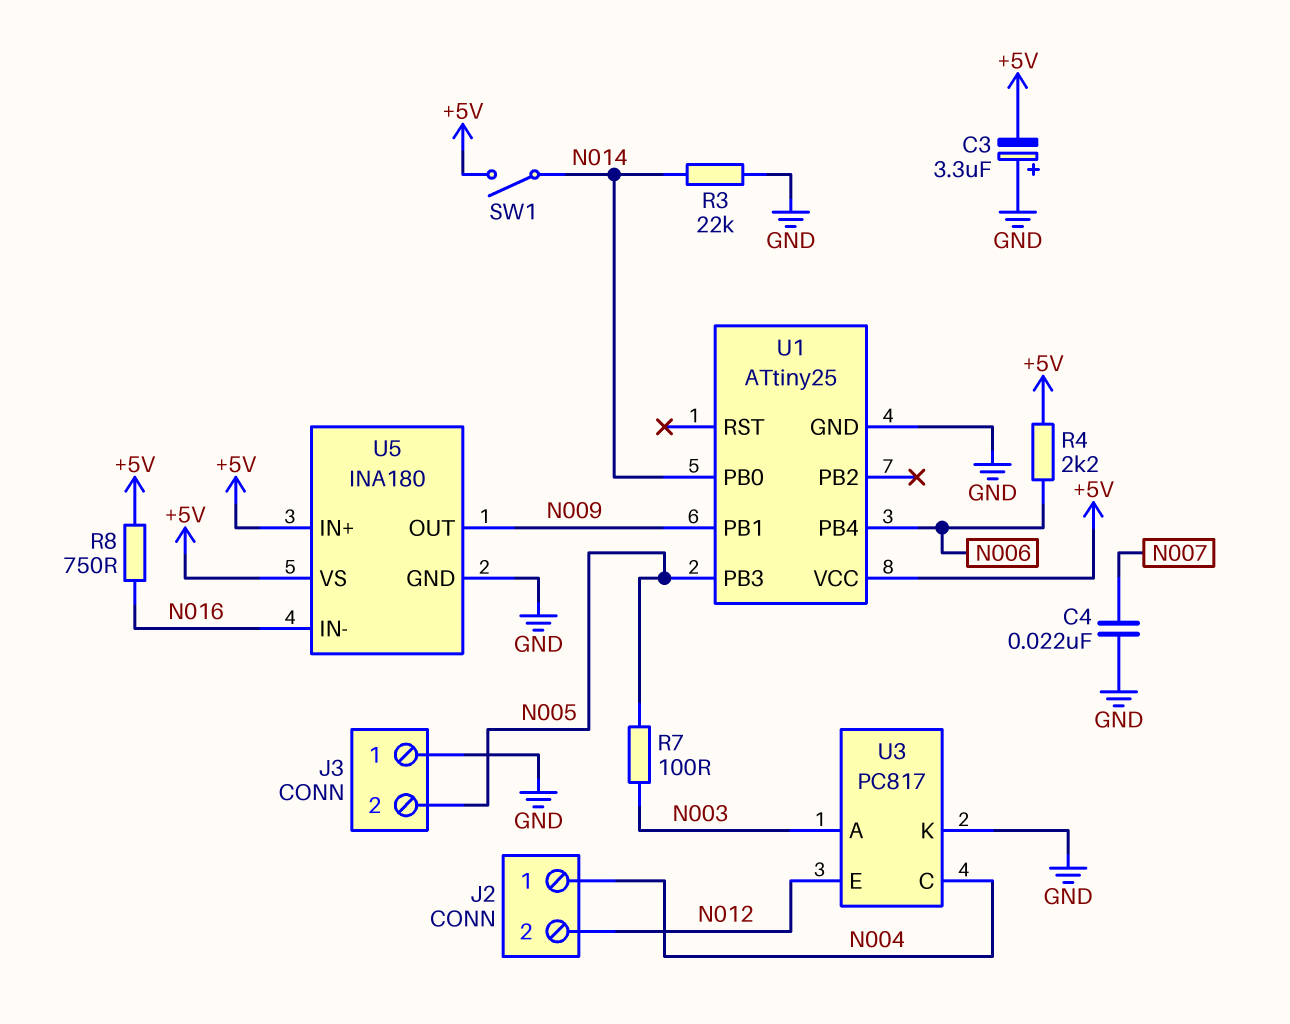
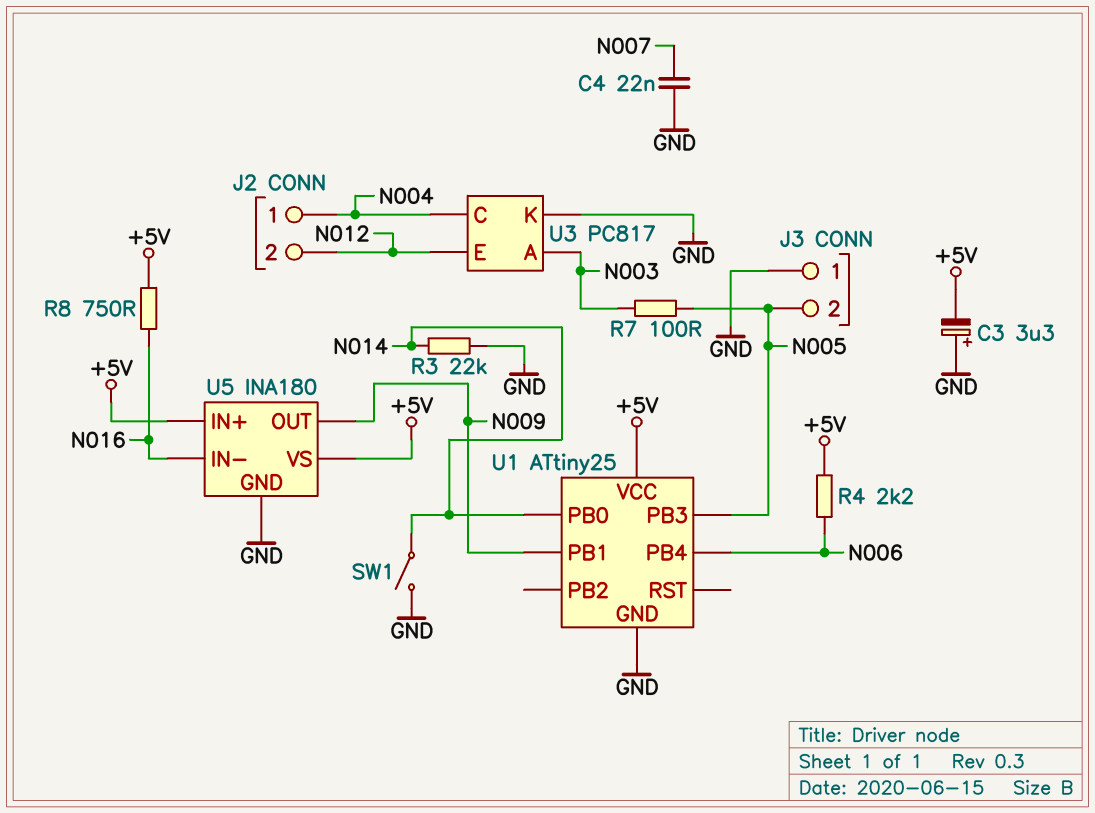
SW1: switch (+5V, N014) -> switch (GND, N014)

